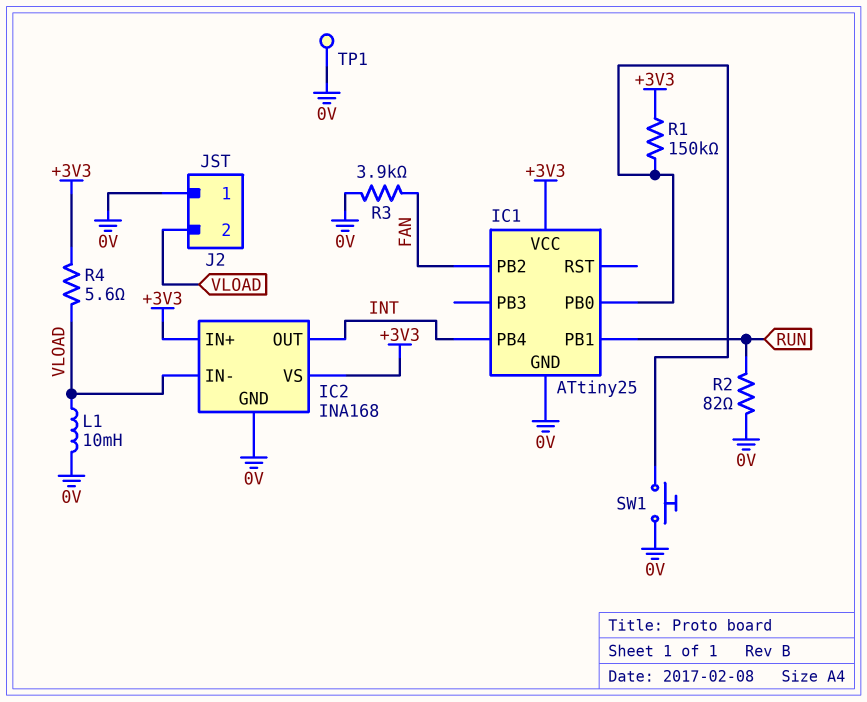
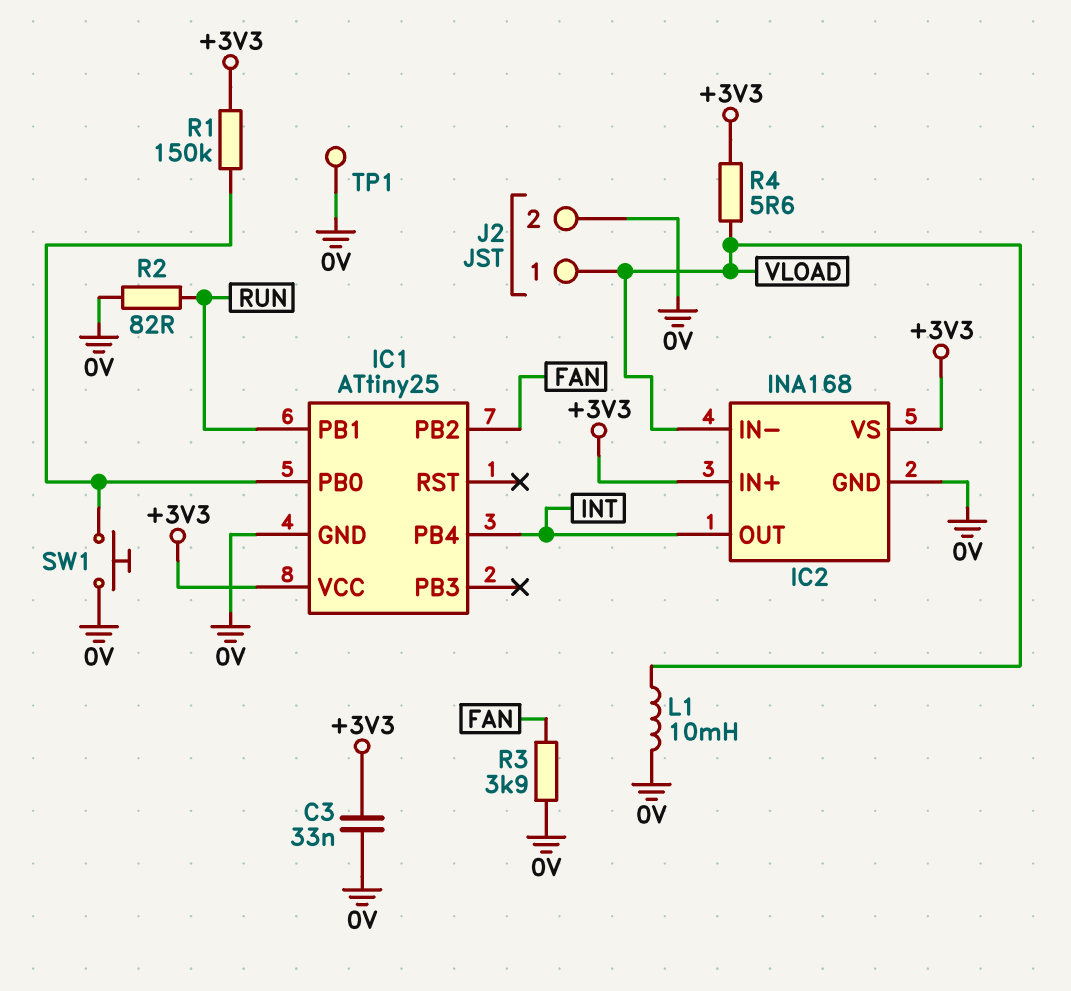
C3: none -> 33nF (+3V3, 0V)
J2 pin 1: 0V -> VLOAD
J2 pin 2: VLOAD -> 0V

